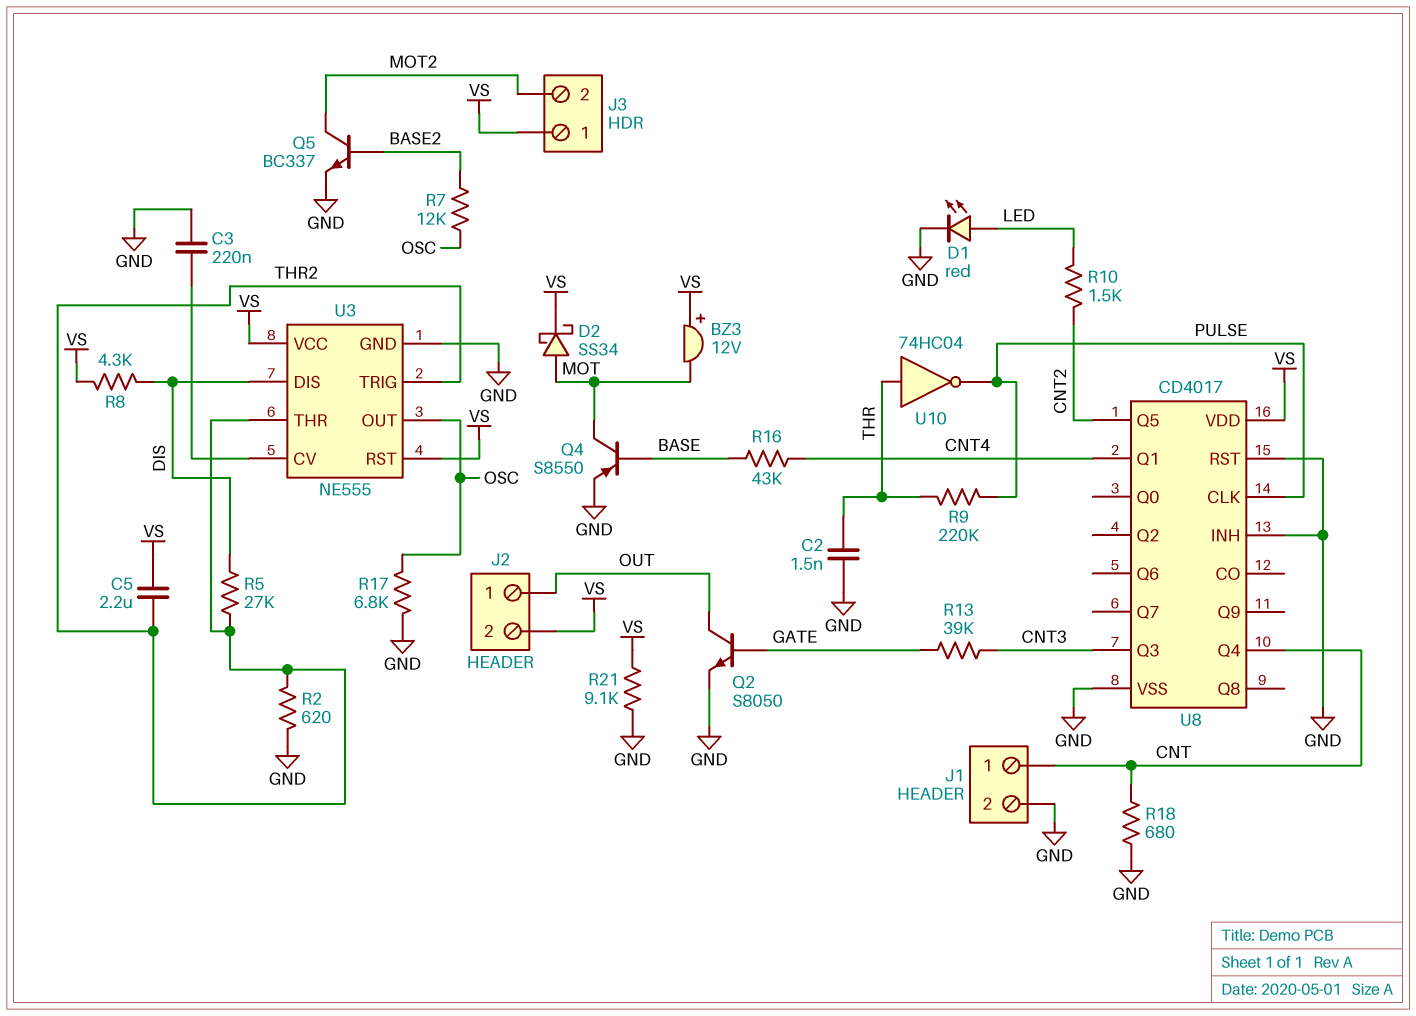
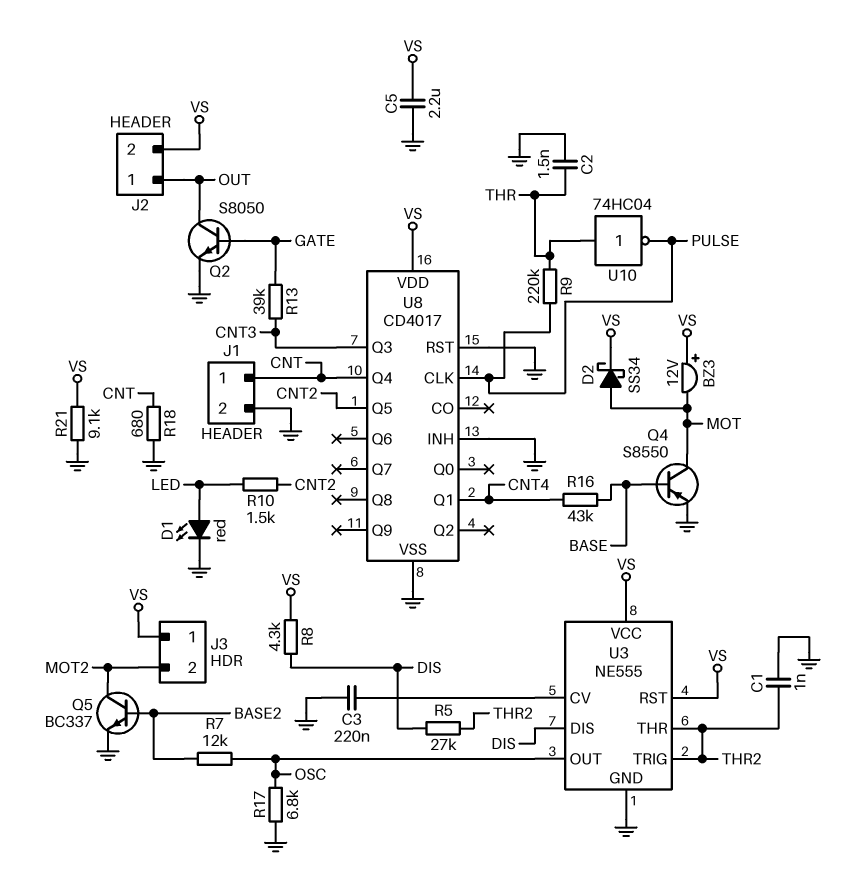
C1: none -> 1nF (GND, THR2)
C5: 2.2uF (THR2, VS) -> 2.2uF (GND, VS)
R2: 620 (GND, THR2) -> none

